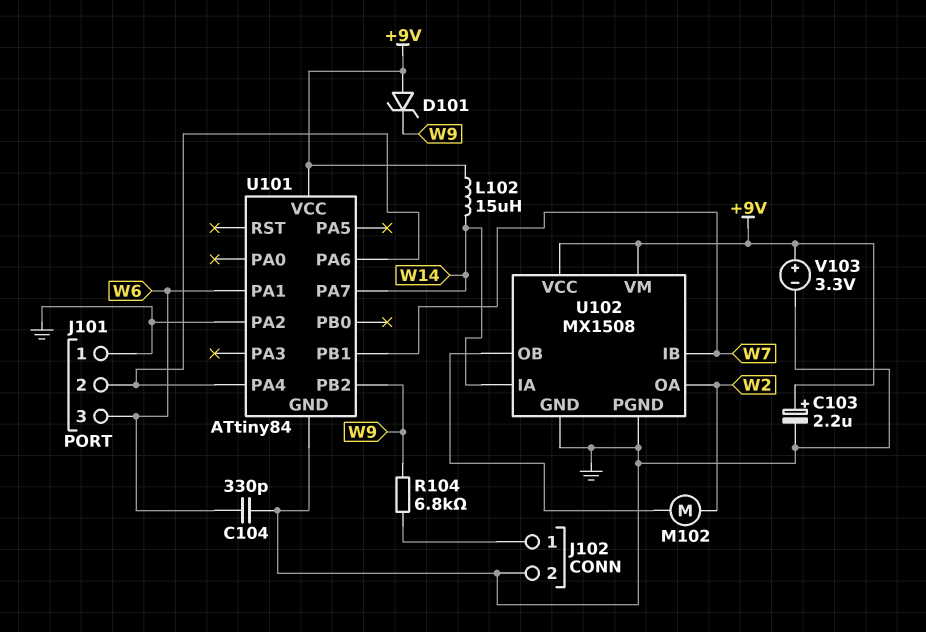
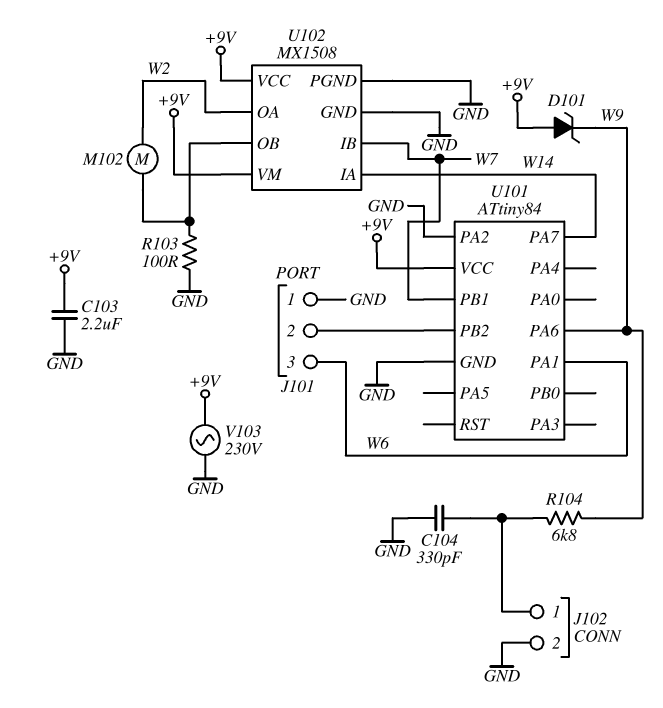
C103: 2.2uF (plus +9V, minus GND) -> 2.2uF (+9V, GND)
C104: 330pF (GND, W6) -> 330pF (GND, J102/1)
L102: 15uH (+9V, W14) -> none
R103: none -> 100 (GND, U102/OB)
U101 pin PA4: J101/2 -> none
U101 pin PA6: J101/2 -> W9
U101 pin PB2: W9 -> J101/2
V103: 3.3V (plus +9V, minus GND) -> AC 230V (+9V, GND)

